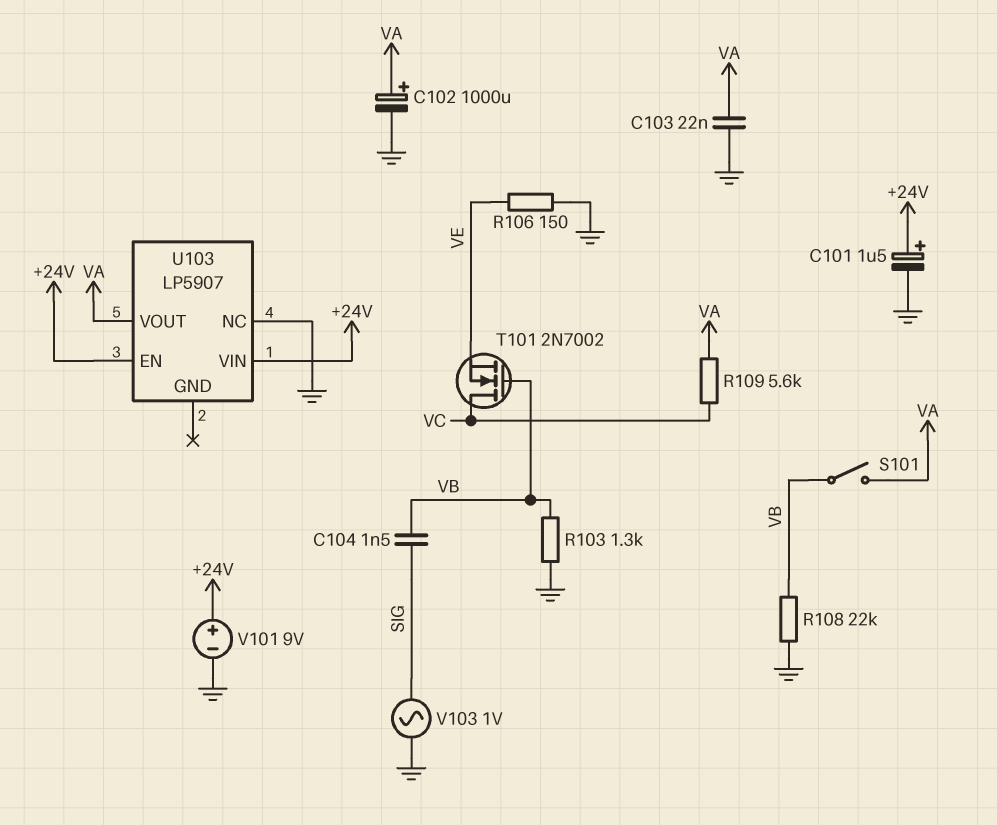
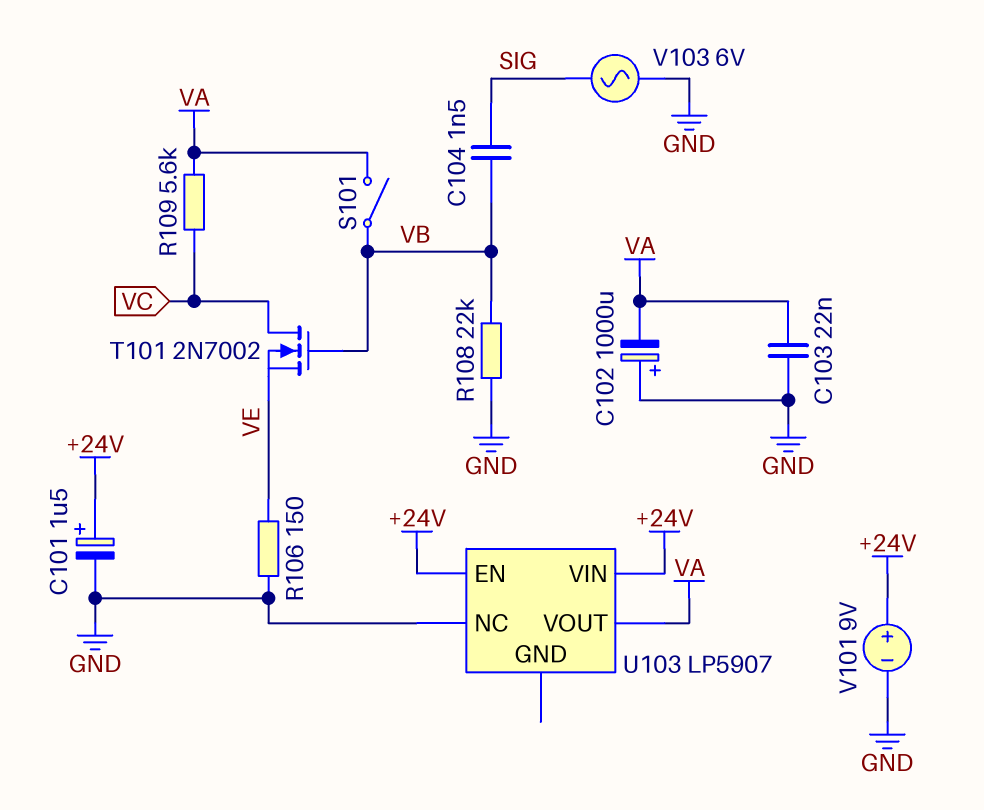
C102: 1000uF (plus VA, minus GND) -> 1000uF (plus GND, minus VA)
R103: 1.3k (GND, VB) -> none
V103: AC 1V (GND, SIG) -> AC 6V (GND, SIG)

